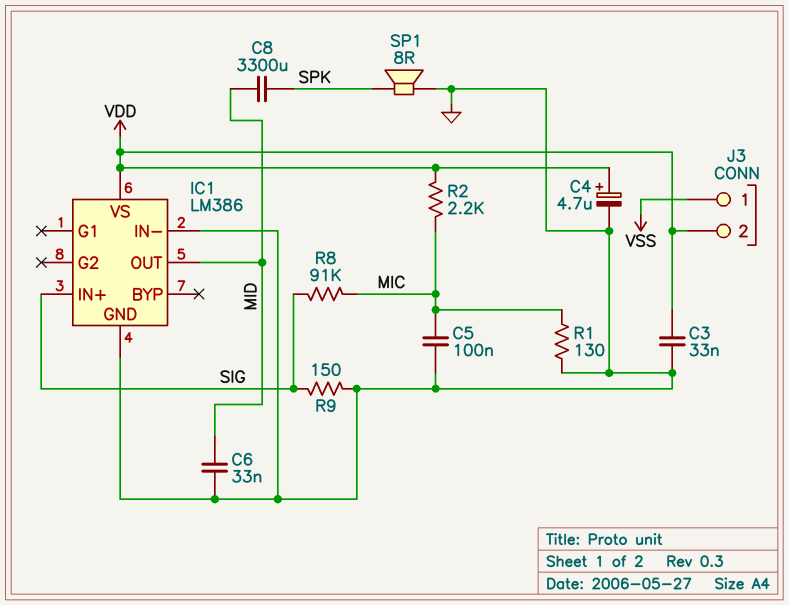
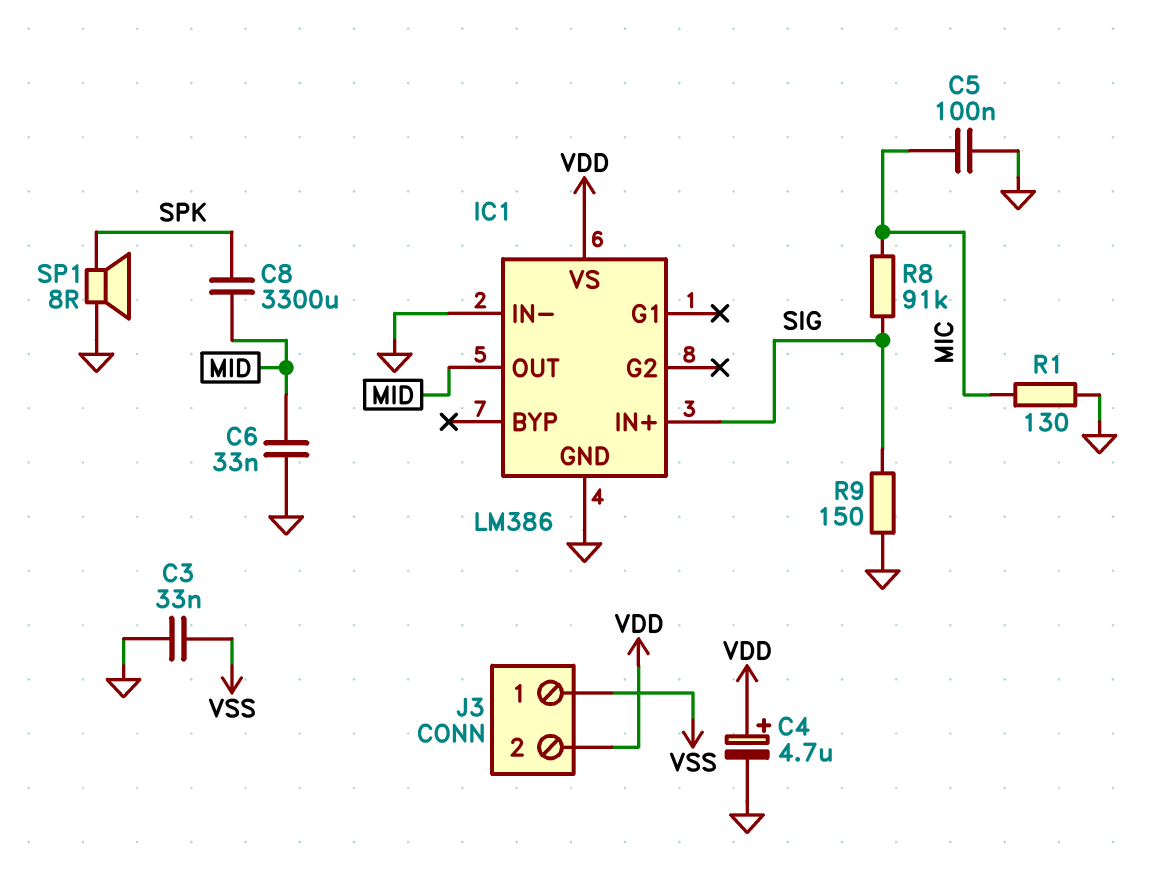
C3: 33nF (GND, VDD) -> 33nF (GND, VSS)
R2: 2.2k (MIC, VDD) -> none

